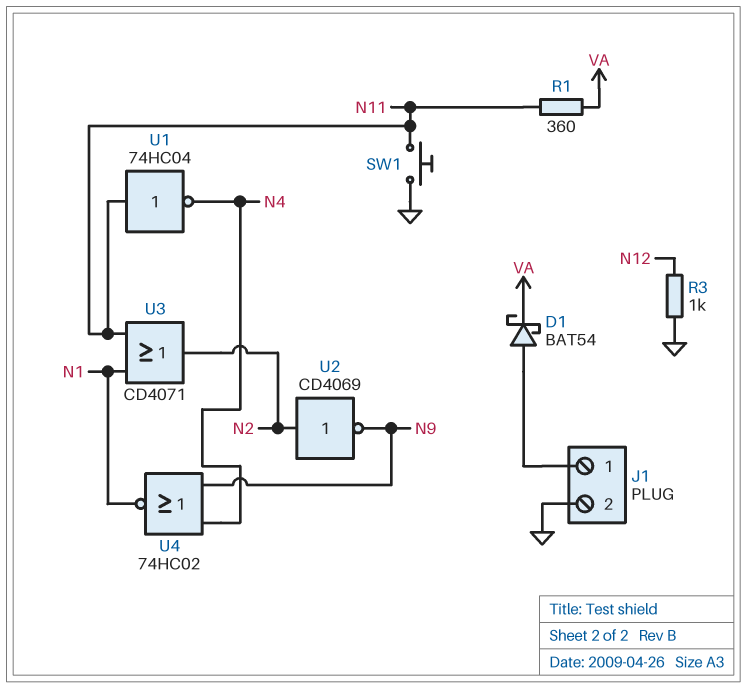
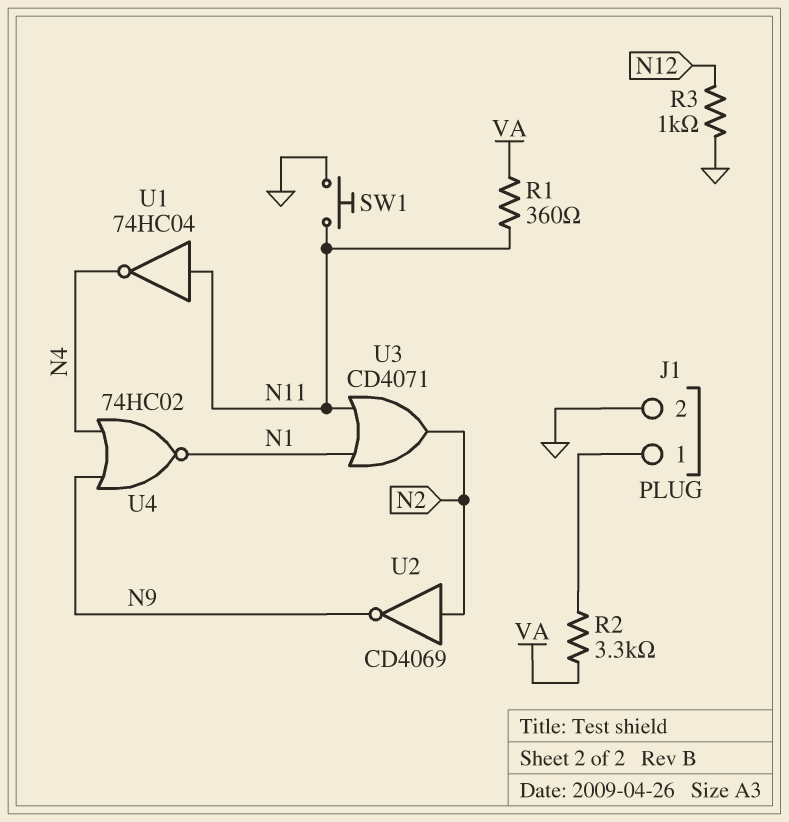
D1: schottky BAT54 (A J1/1, K VA) -> none
R2: none -> 3.3k (J1/1, VA)

